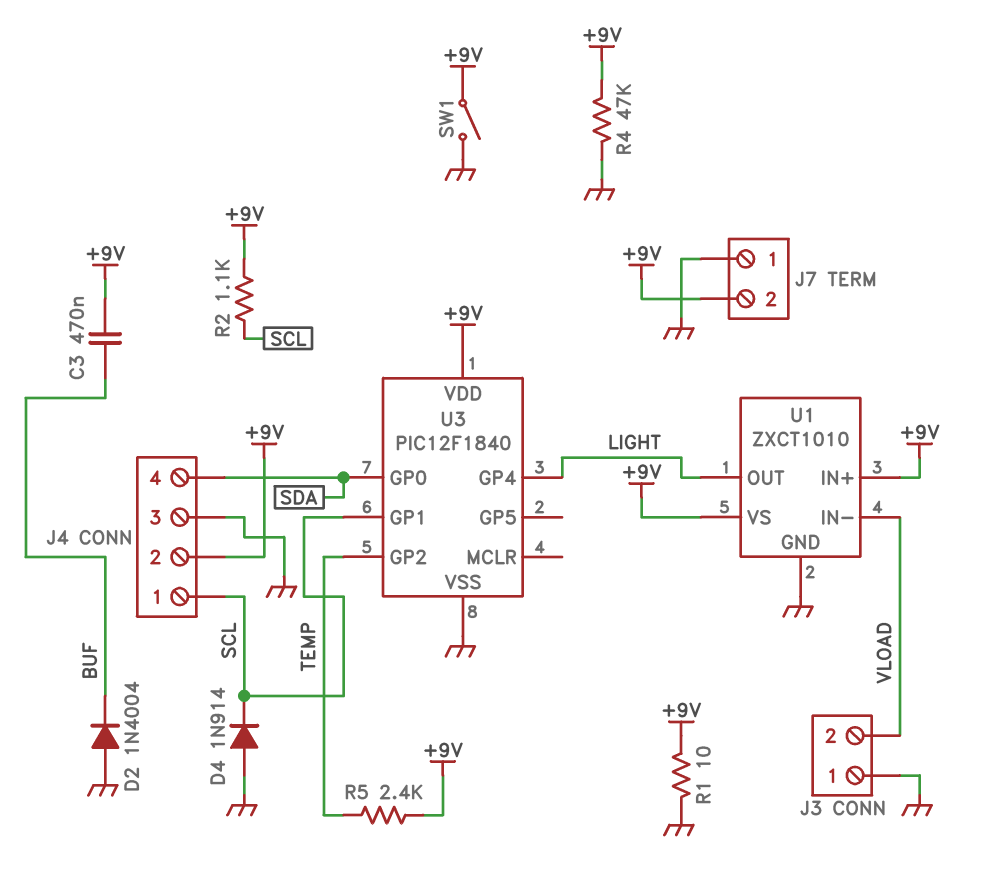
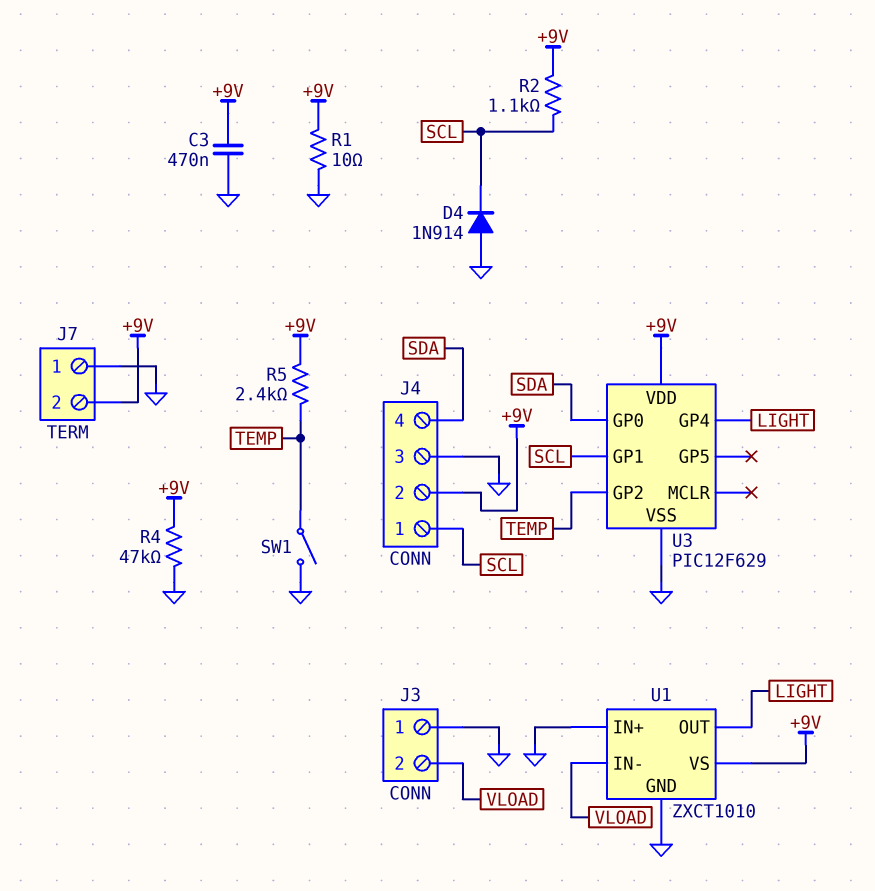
C3: 470nF (+9V, BUF) -> 470nF (+9V, GND)
D2: diode 1N4004 (A GND, K BUF) -> none
SW1: switch (+9V, GND) -> switch (GND, TEMP)
U1 pin IN+: +9V -> GND
U3: PIC12F1840 -> PIC12F629

